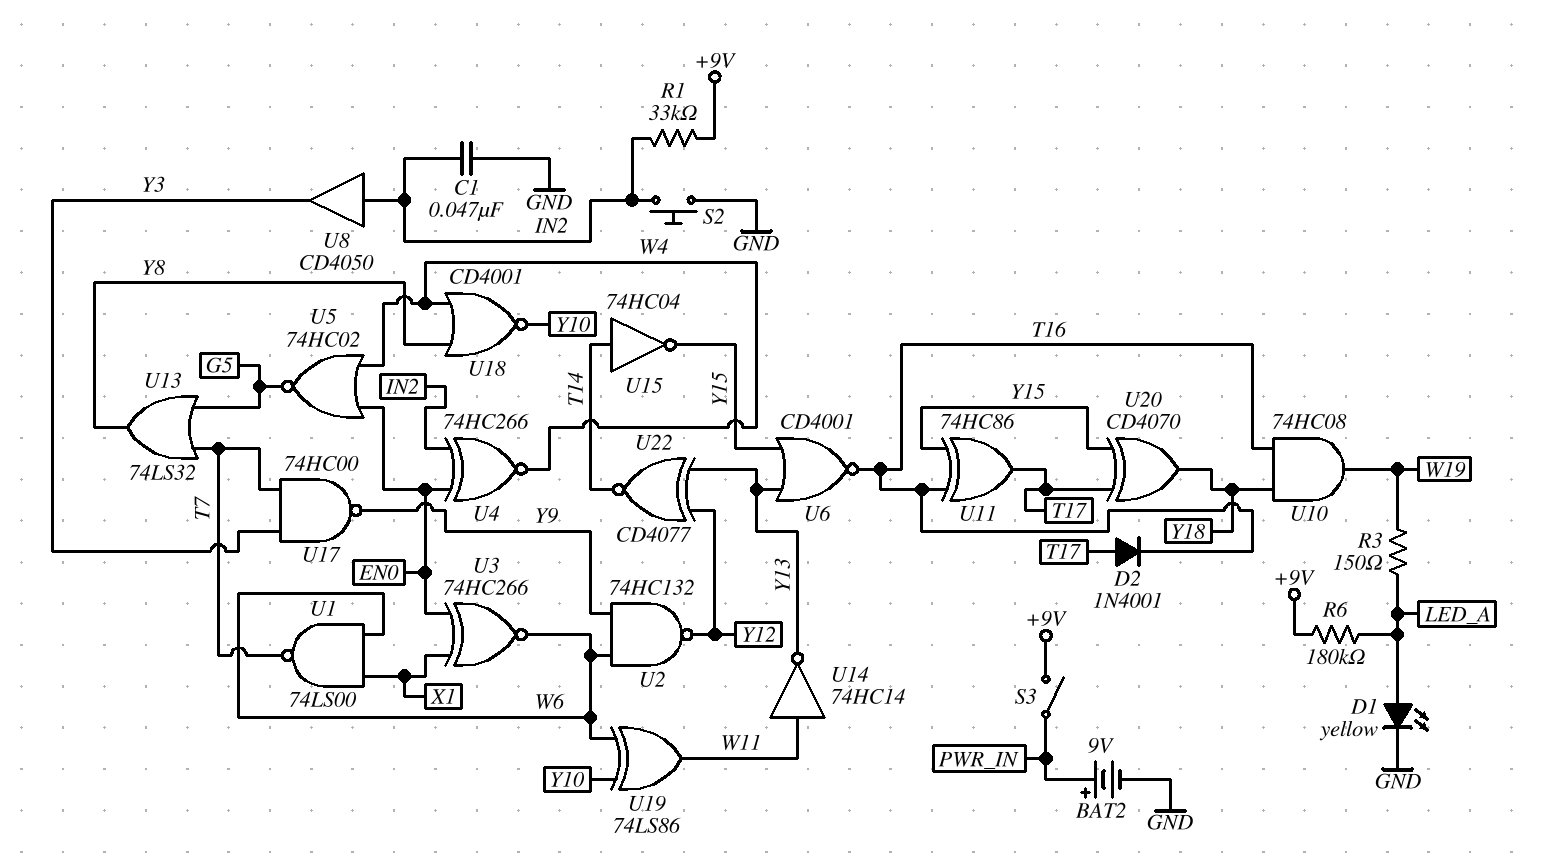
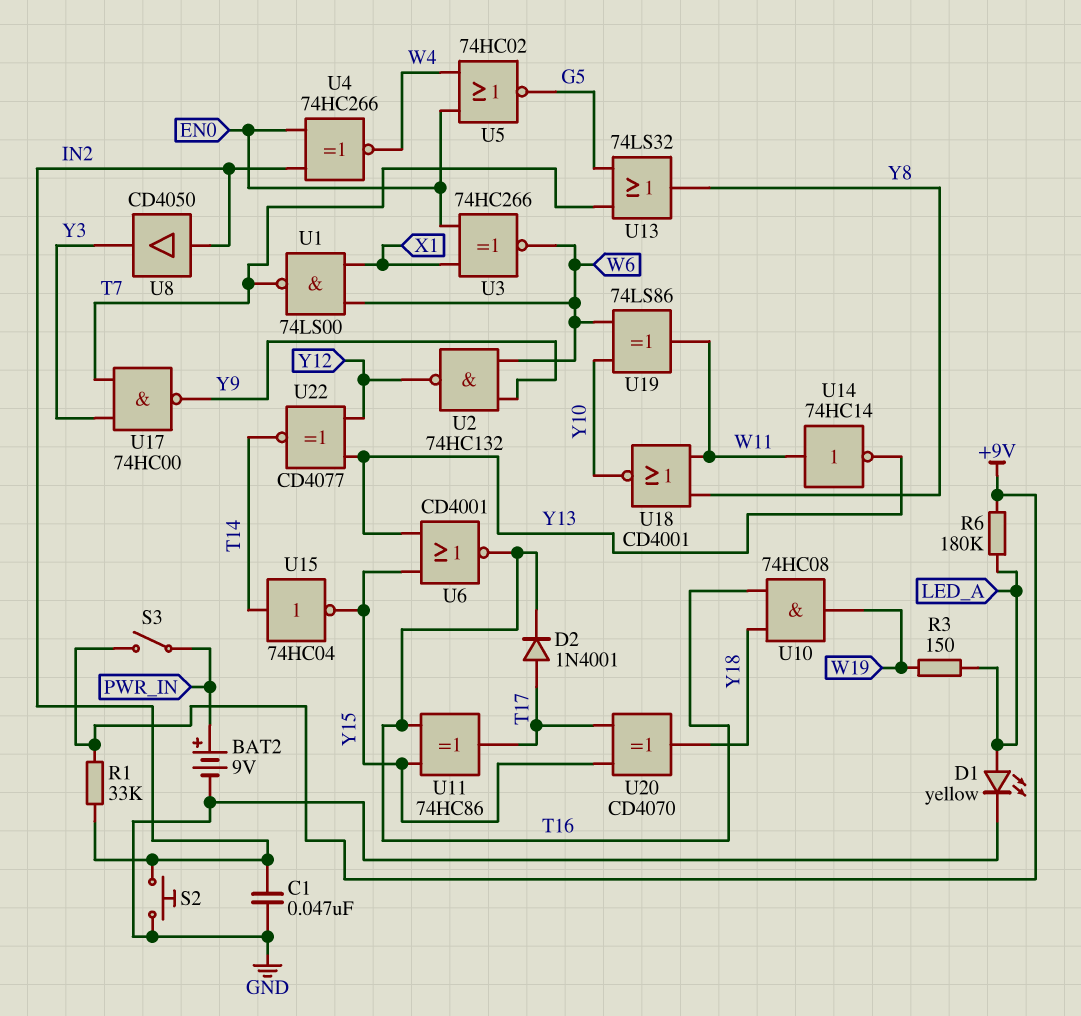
U18: NOR CD4001 (in W4, in Y8, out Y10) -> NOR CD4001 (in W11, in Y8, out Y10)

